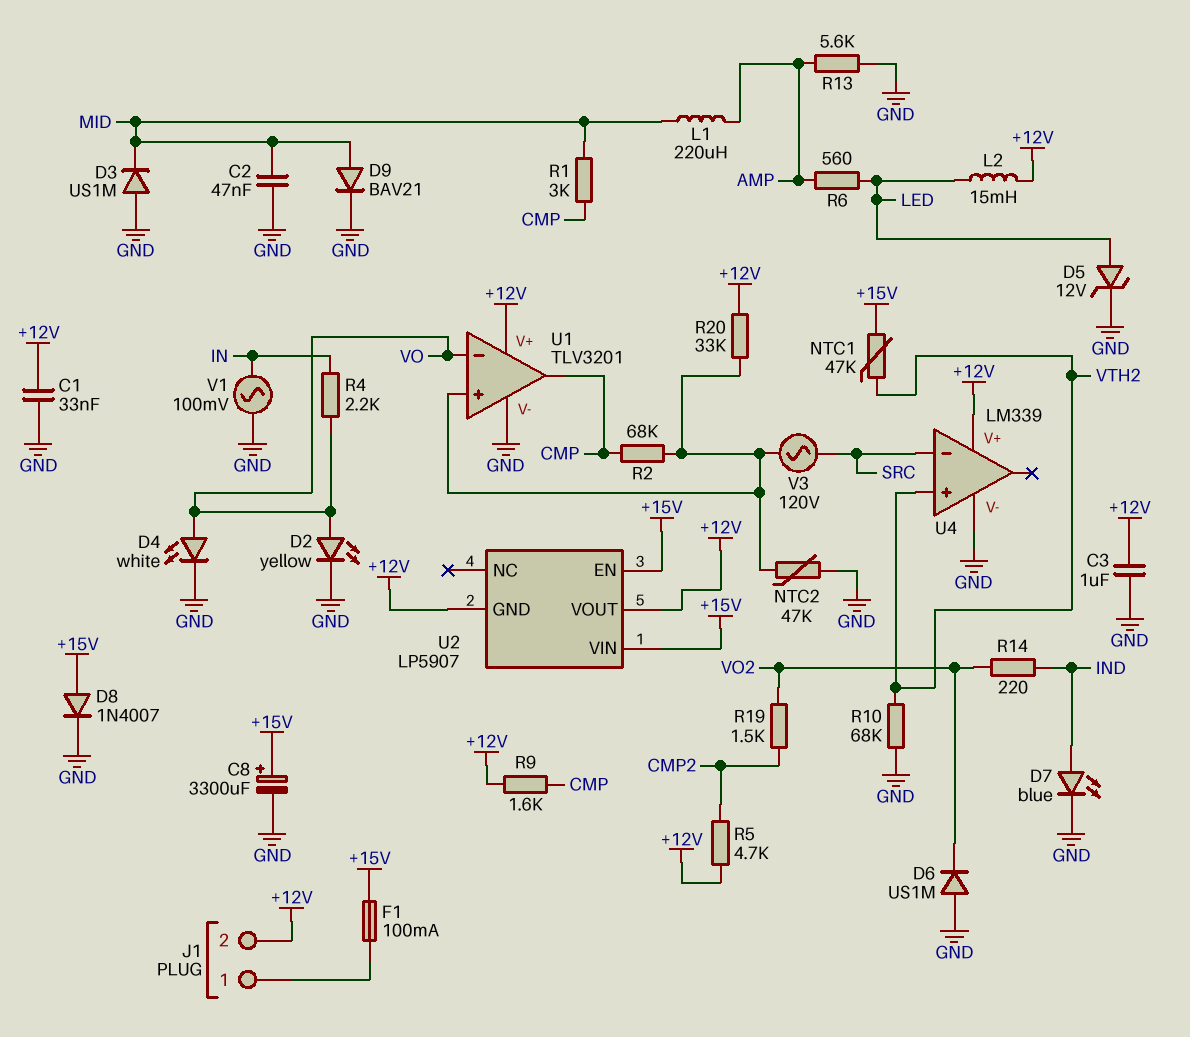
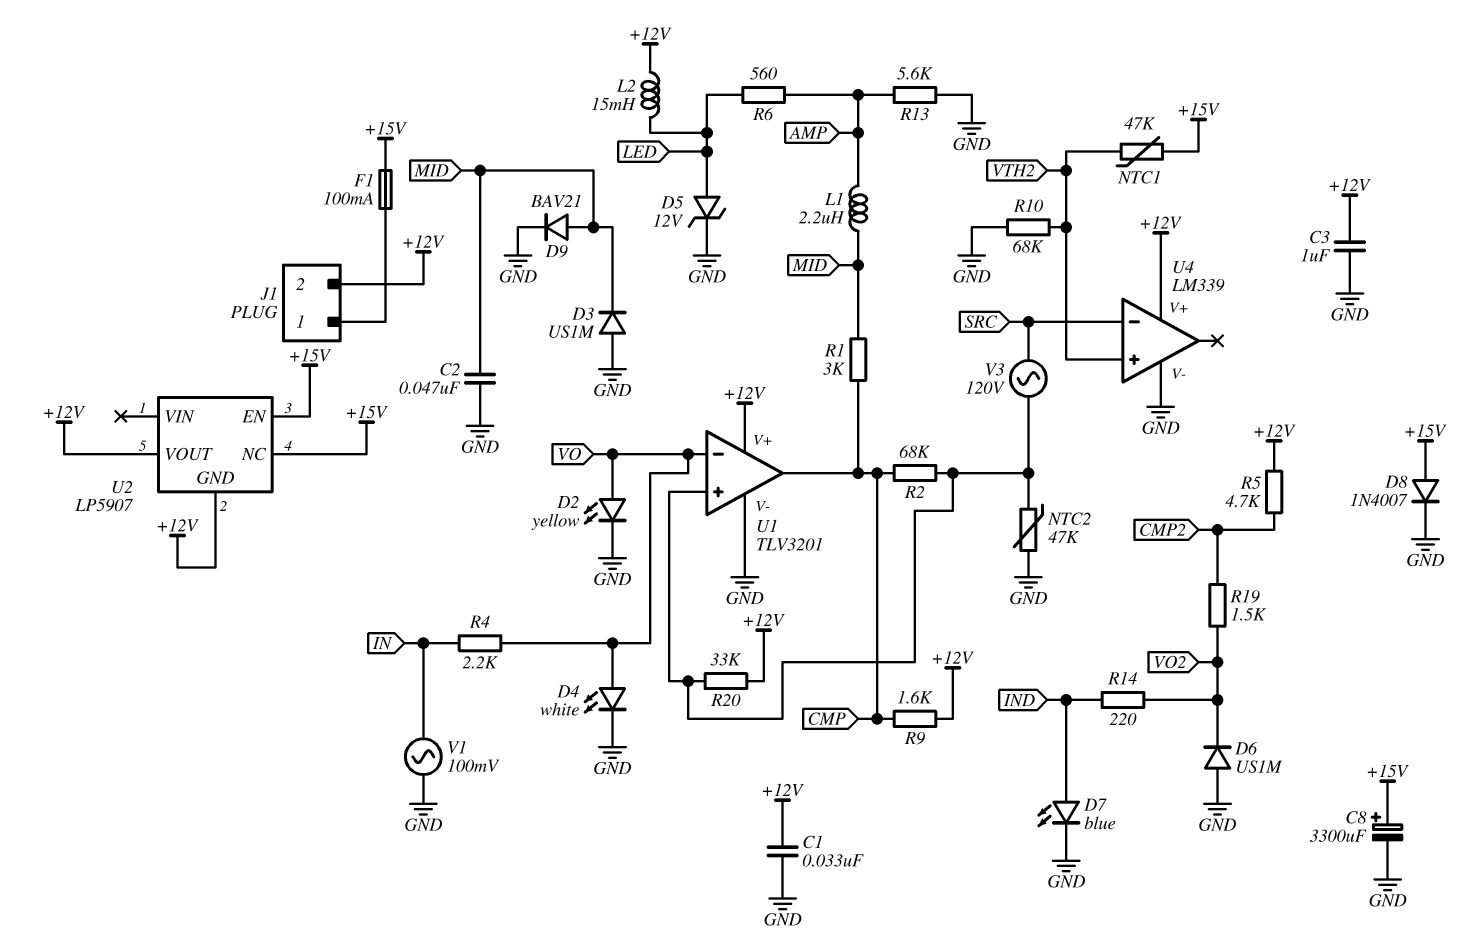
L1: 220uH (AMP, MID) -> 2.2uH (AMP, MID)
U2 pin NC: none -> +15V
U2 pin VIN: +15V -> none

